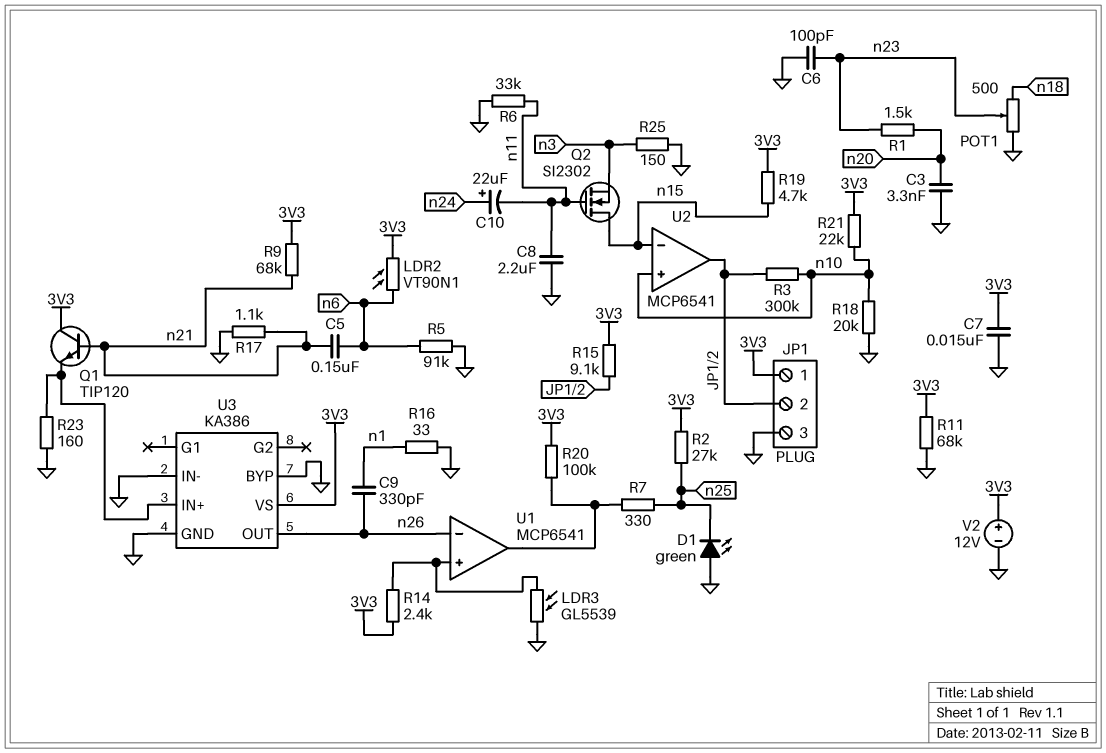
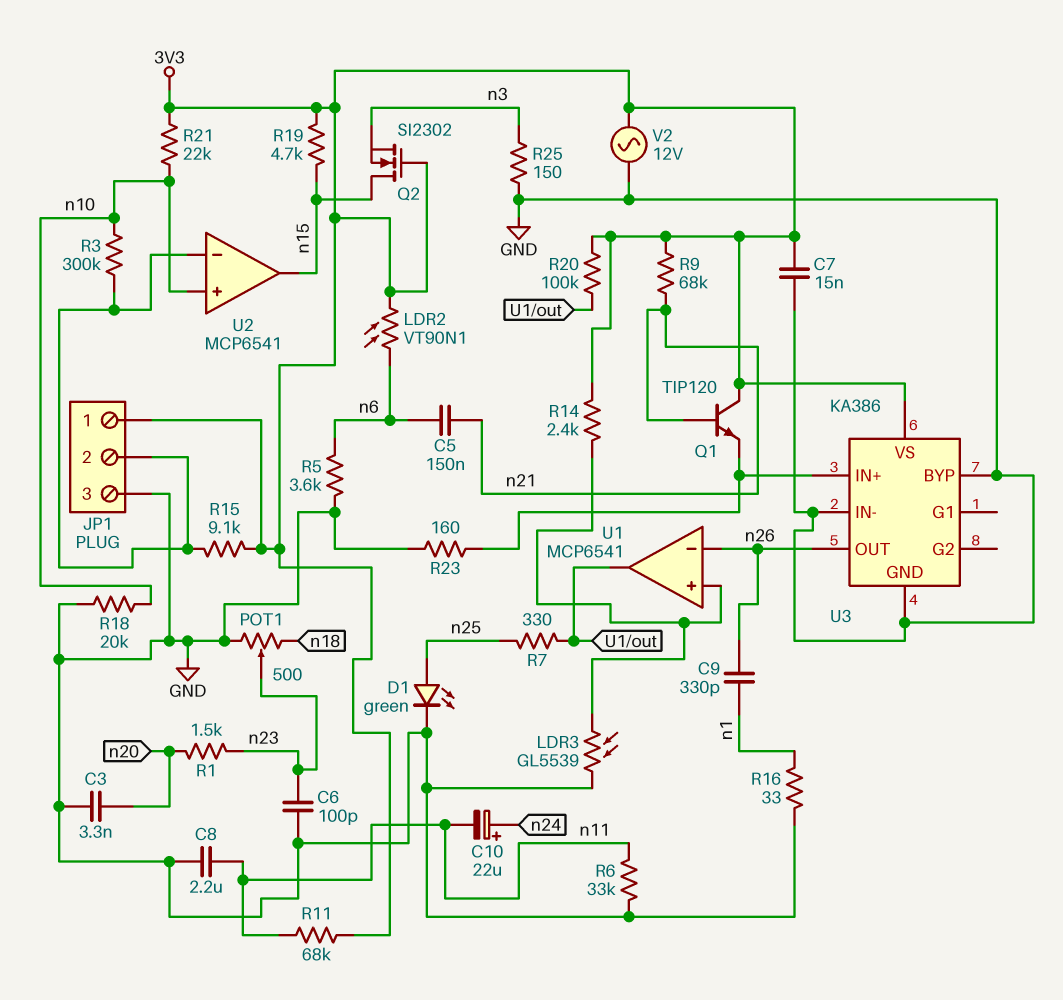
D1: LED green (A GND, K n25) -> LED green (A n25, K GND)
Q2: NMOS SI2302 (G n11, D n15, S n3) -> NMOS SI2302 (G 3V3, D n15, S n3)
R2: 27k (3V3, n25) -> none
R5: 91k (GND, n6) -> 3.6k (GND, n6)
R11: 68k (3V3, GND) -> 68k (3V3, n11)
R17: 1.1k (GND, n21) -> none
U2 pin in-: n15 -> JP1/2
U2 pin out: JP1/2 -> n15
V2: 12V (plus 3V3, minus GND) -> AC 12V (3V3, GND)

